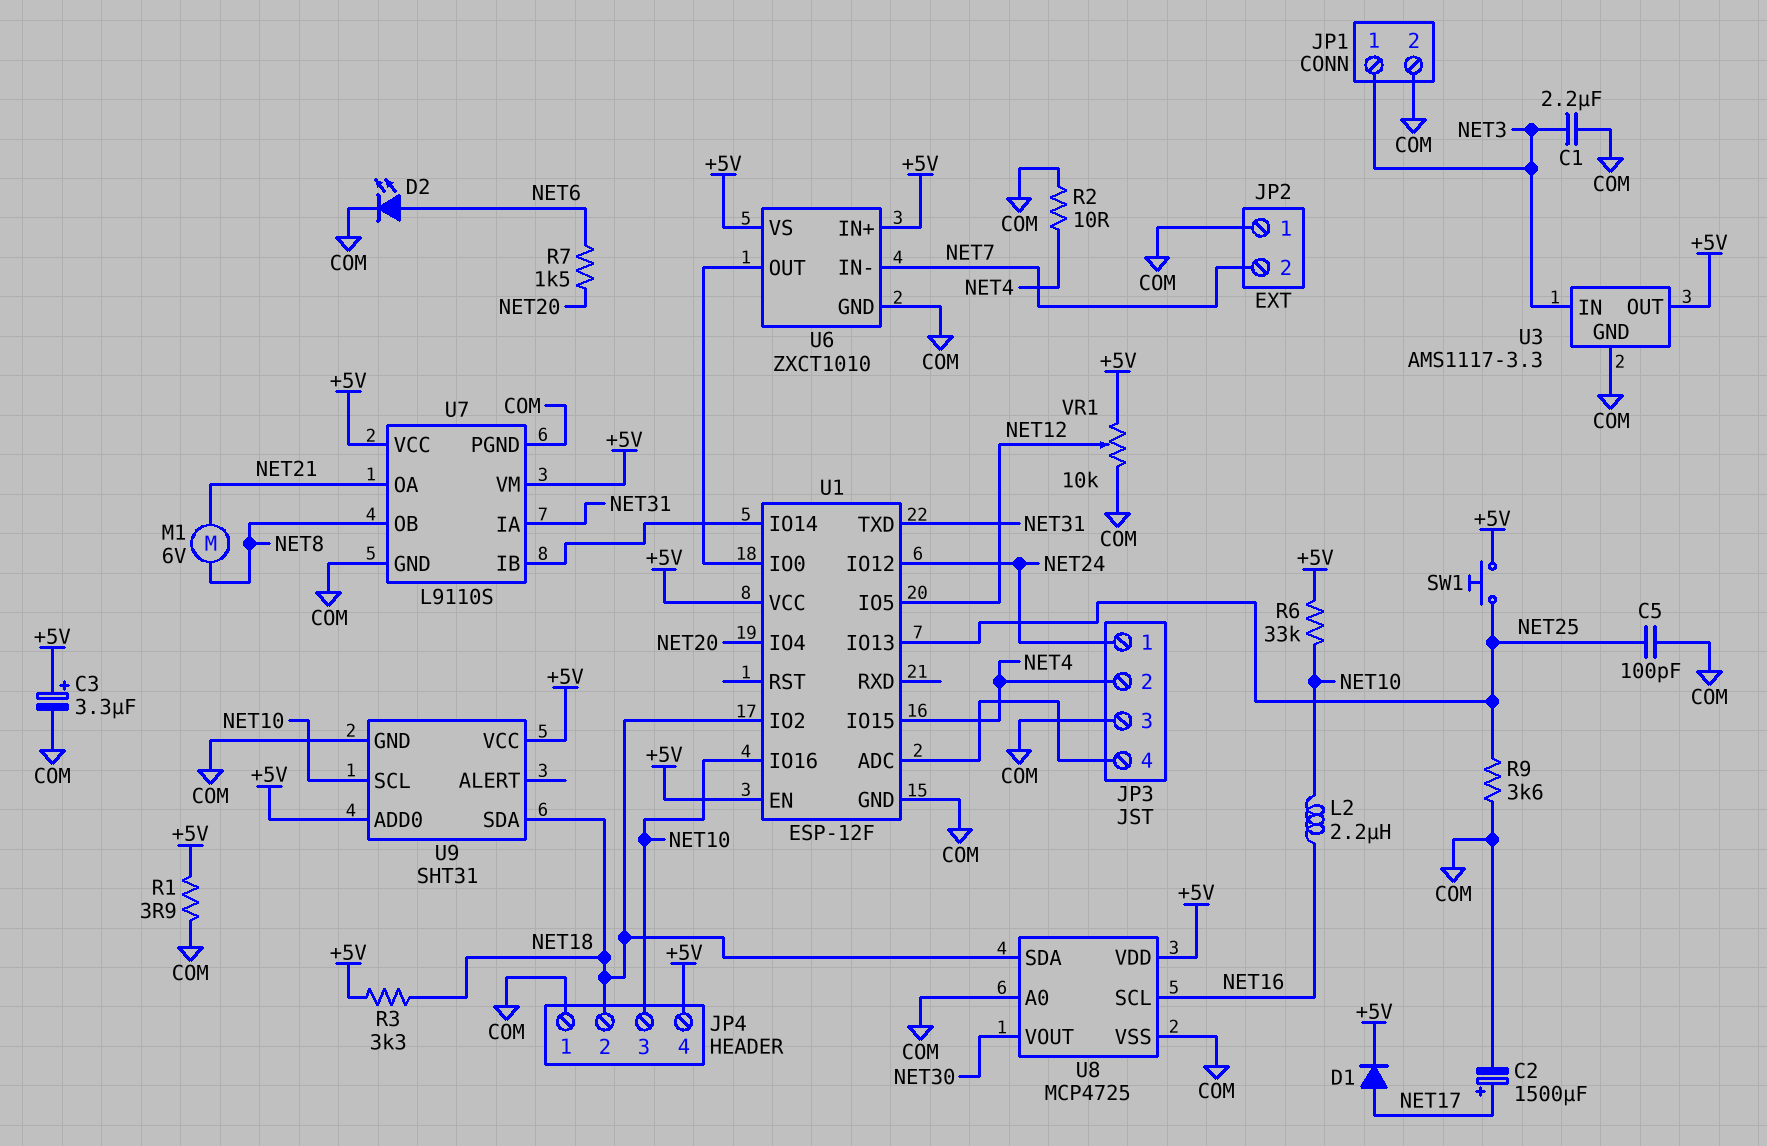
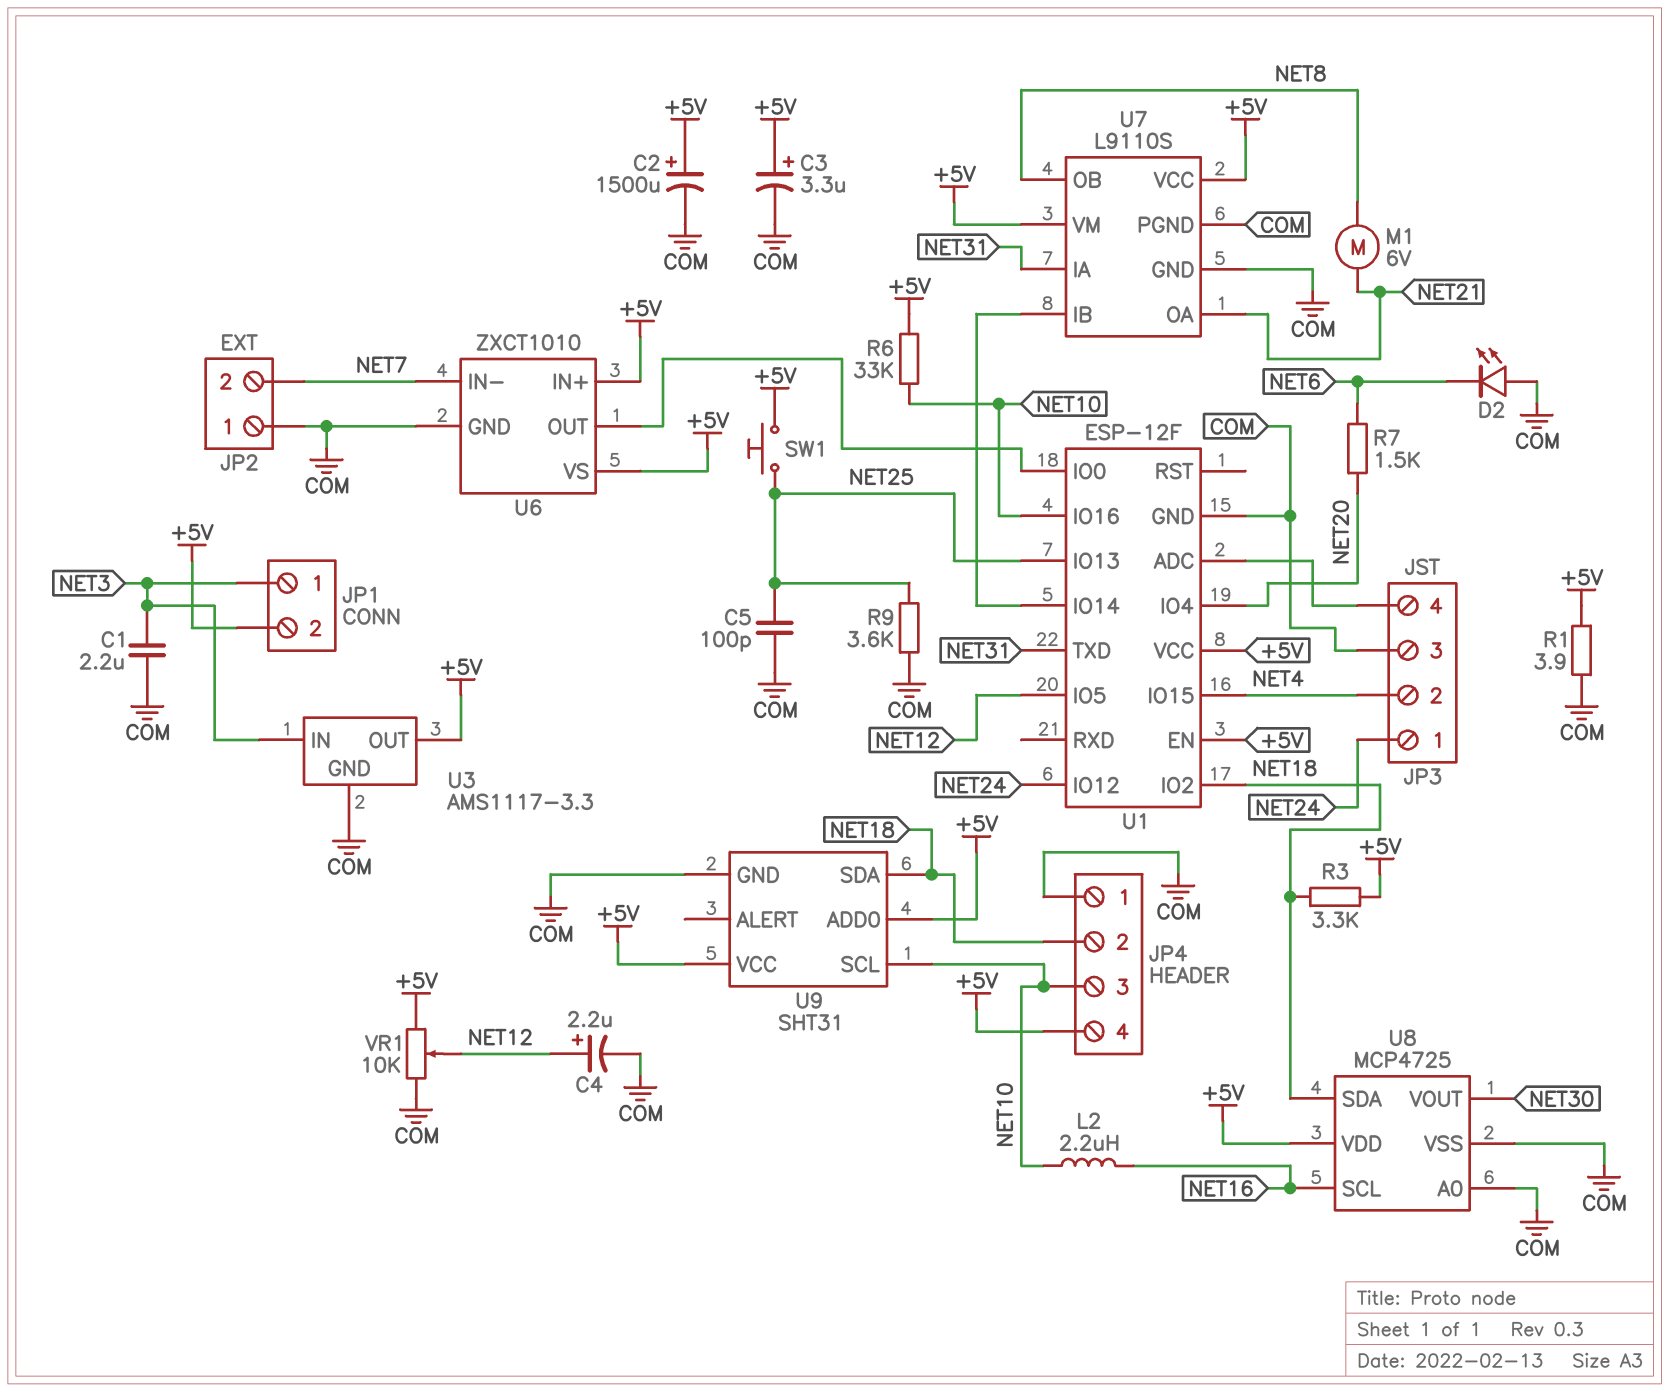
C2: 1500uF (plus NET17, minus COM) -> 1500uF (plus +5V, minus COM)
C4: none -> 2.2uF (plus NET12, minus COM)
D1: diode (A NET17, K +5V) -> none
D2: LED (A NET6, K COM) -> LED (A COM, K NET6)
JP1 pin 2: COM -> +5V
R2: 10 (COM, NET4) -> none

